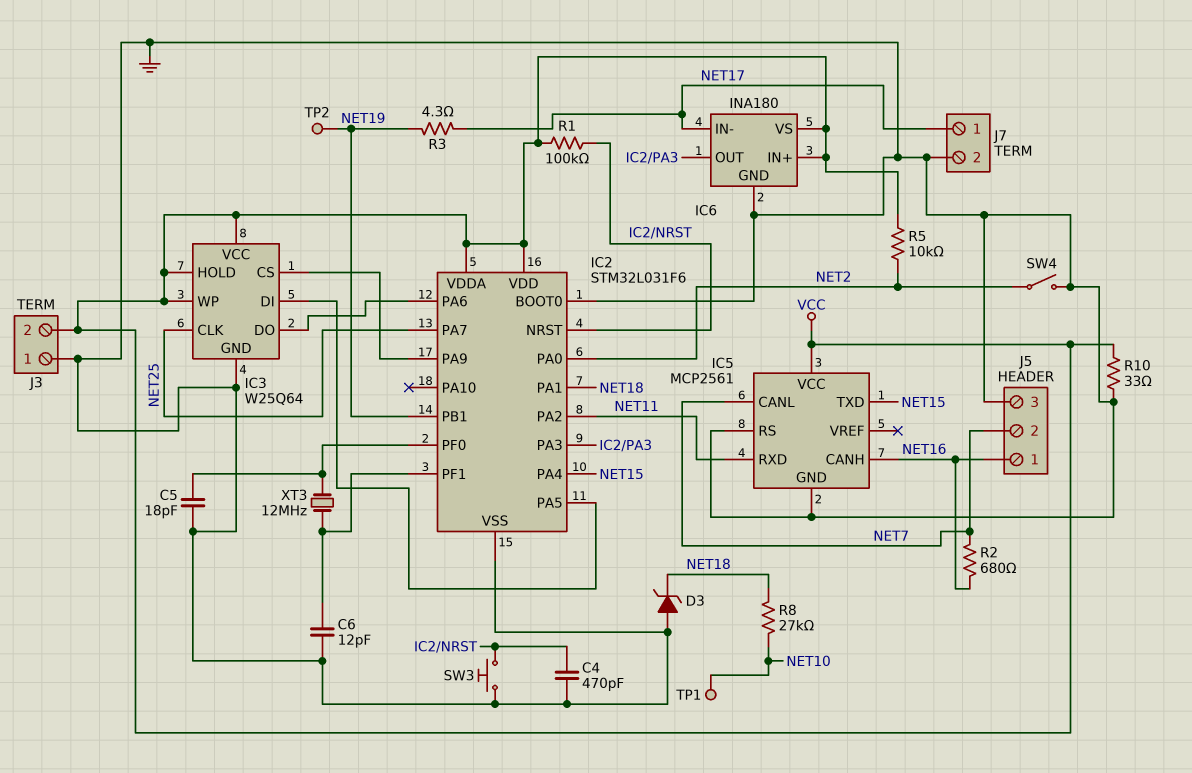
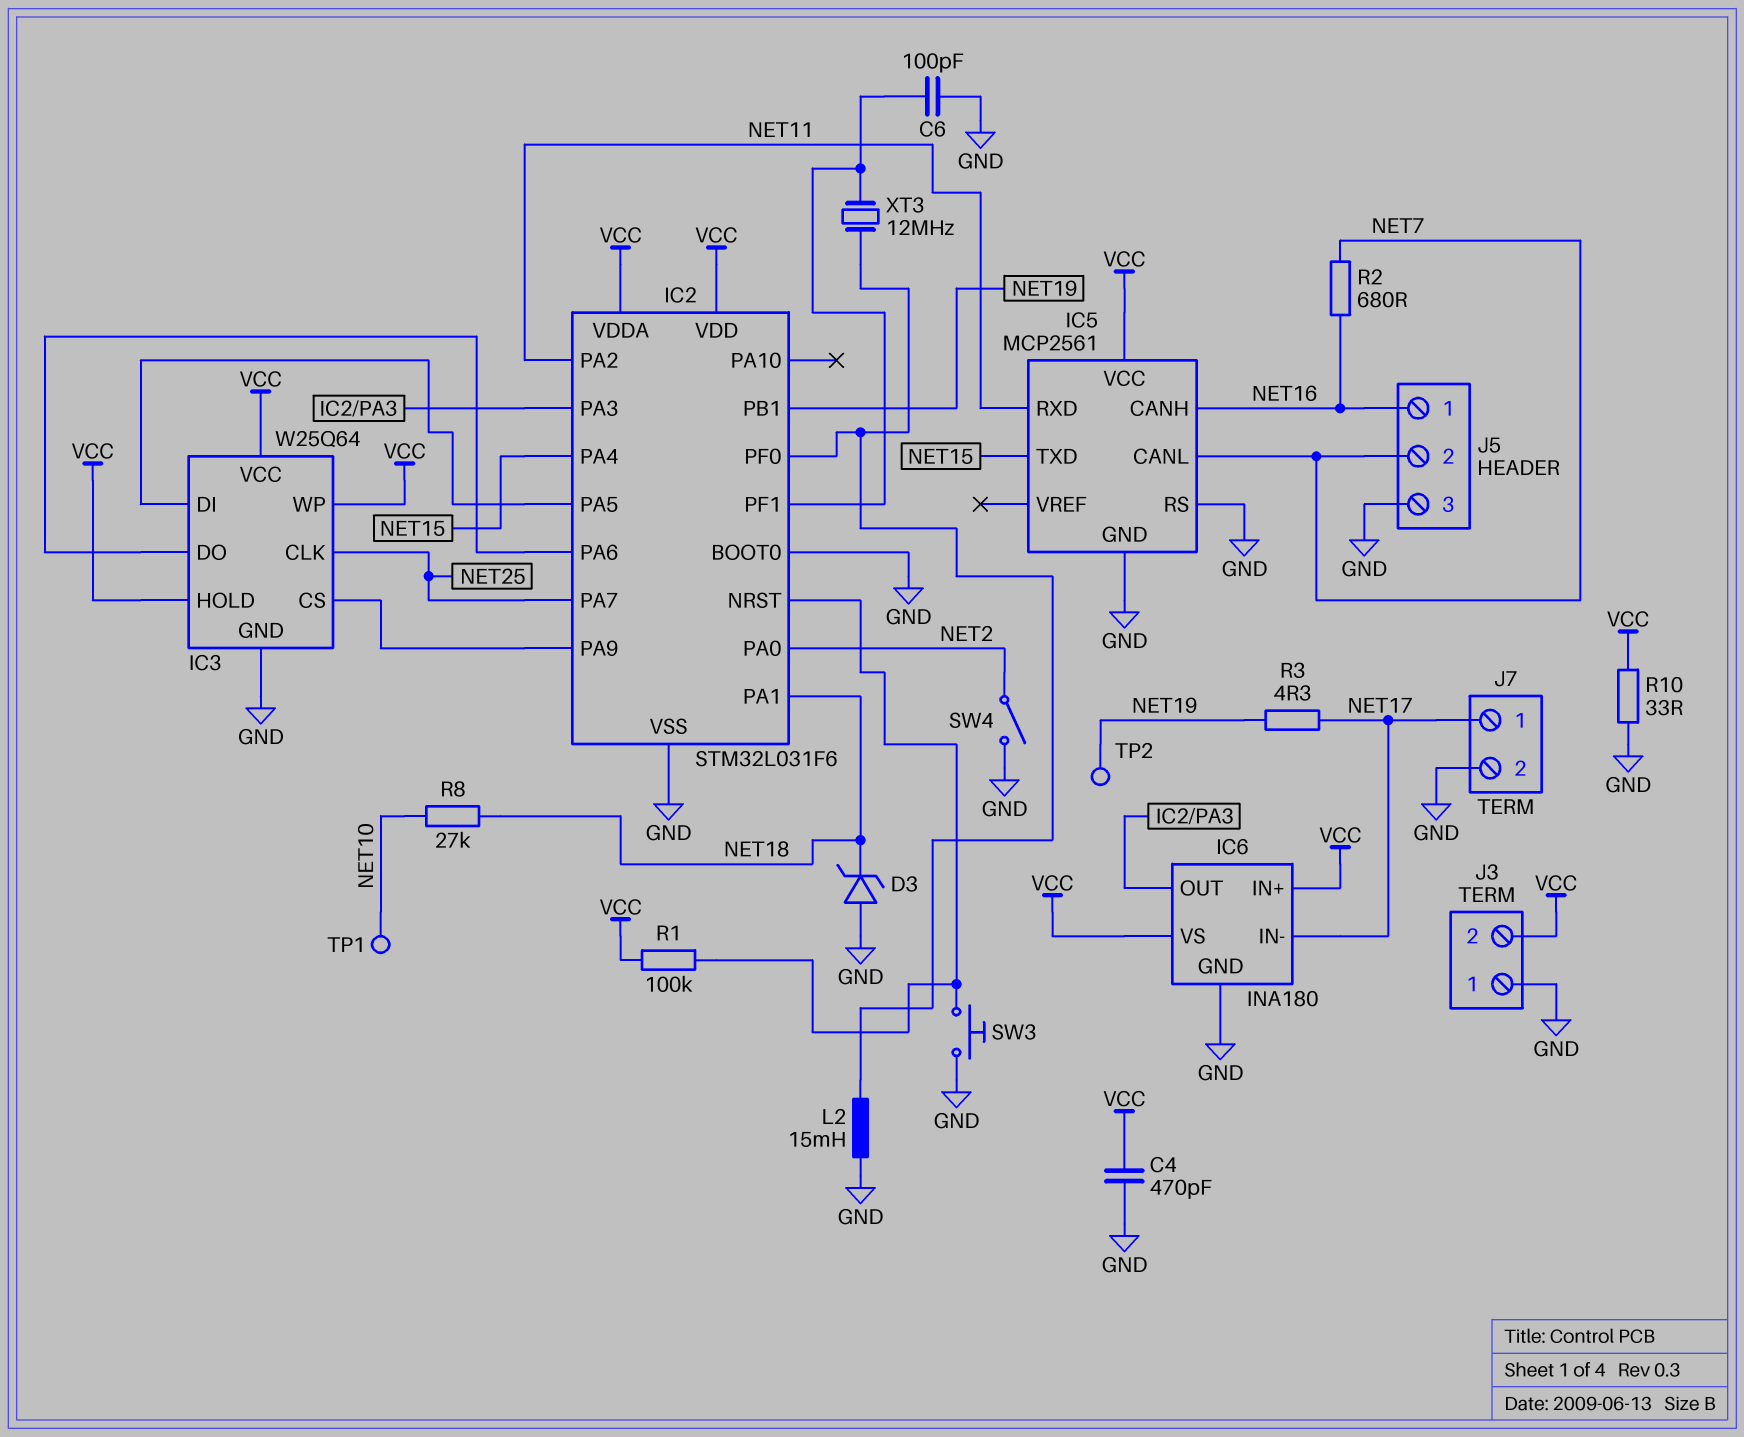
C4: 470pF (GND, IC2/NRST) -> 470pF (GND, VCC)
C5: 18pF (GND, IC2/PF0) -> none
C6: 12pF (GND, IC2/PF1) -> 100pF (GND, IC2/PF1)
L2: none -> 15mH (GND, IC2/PF0)
R5: 10k (NET2, VCC) -> none

